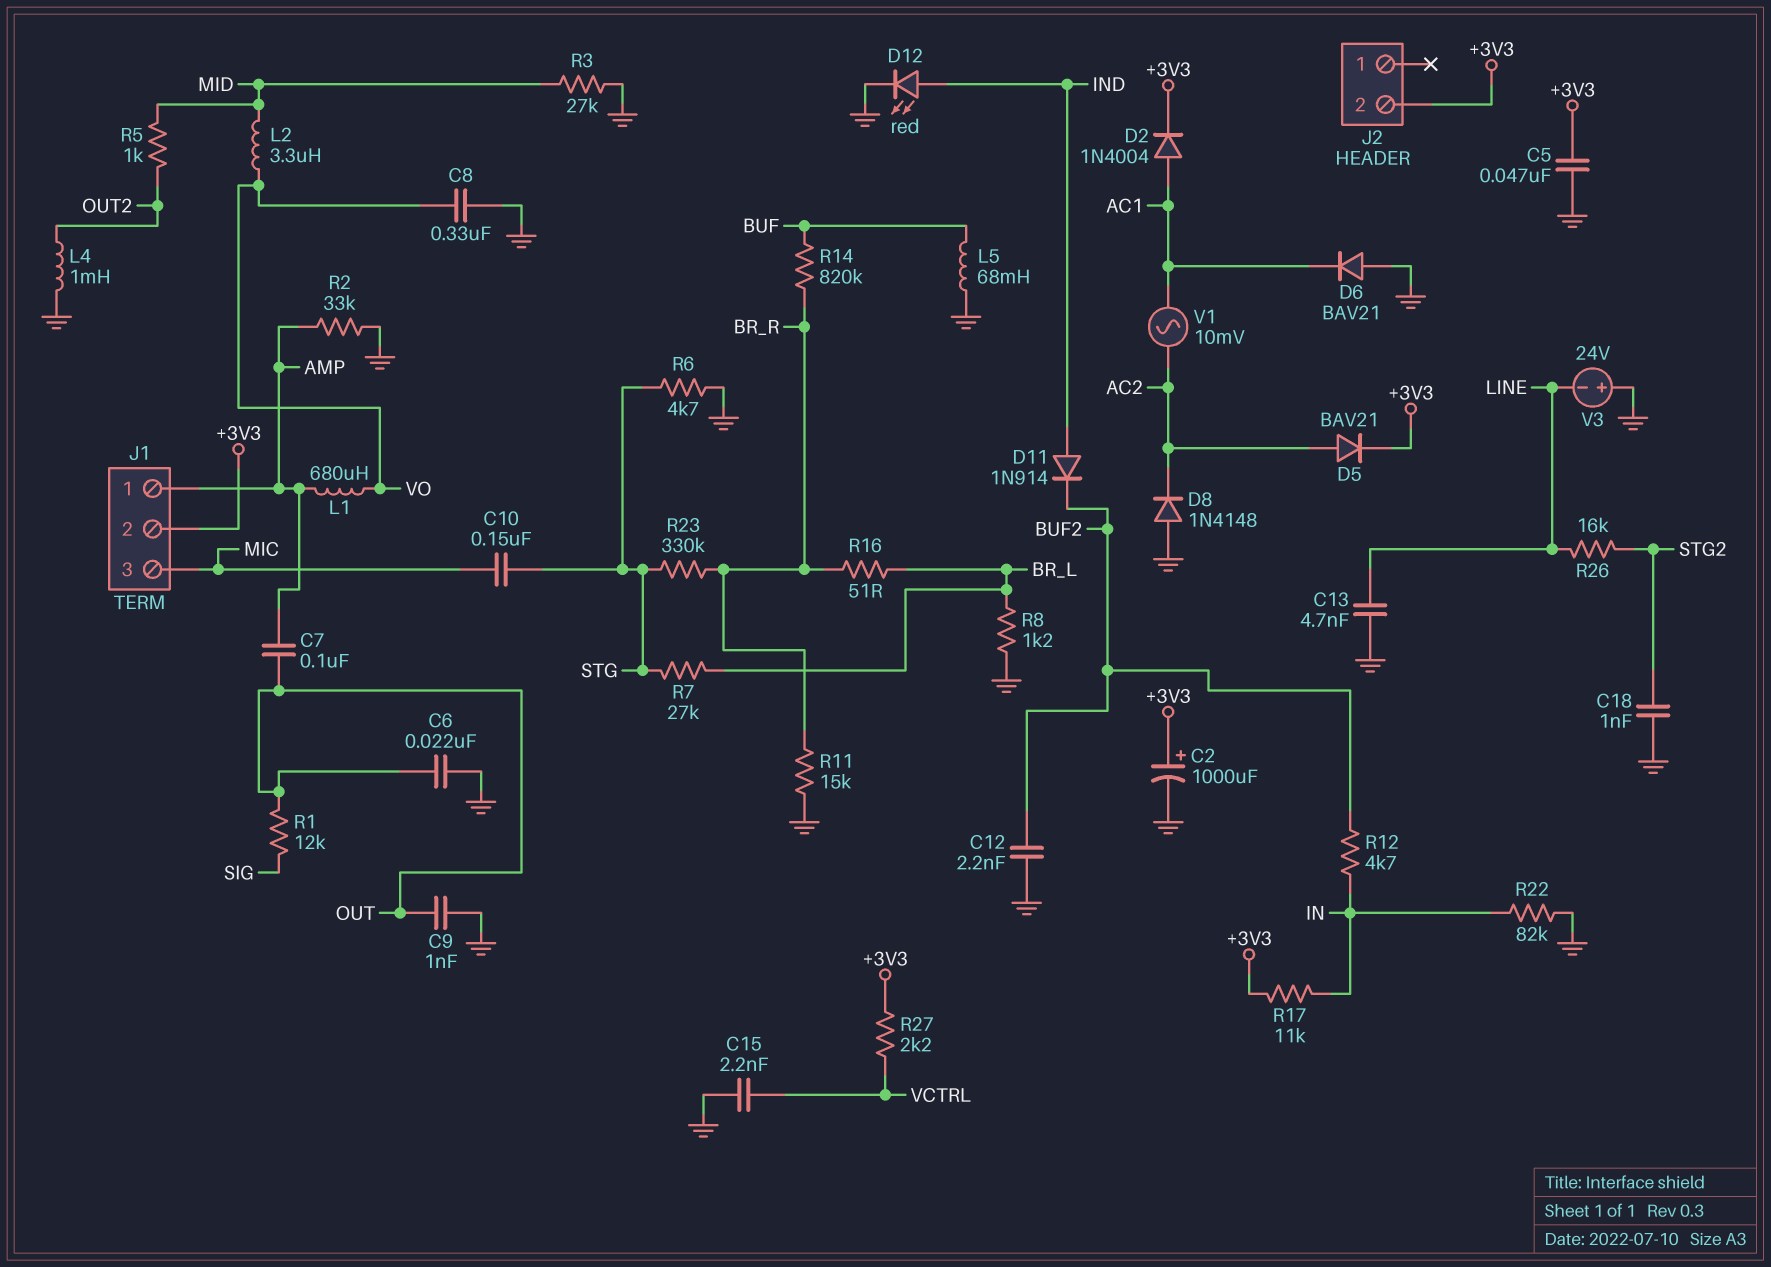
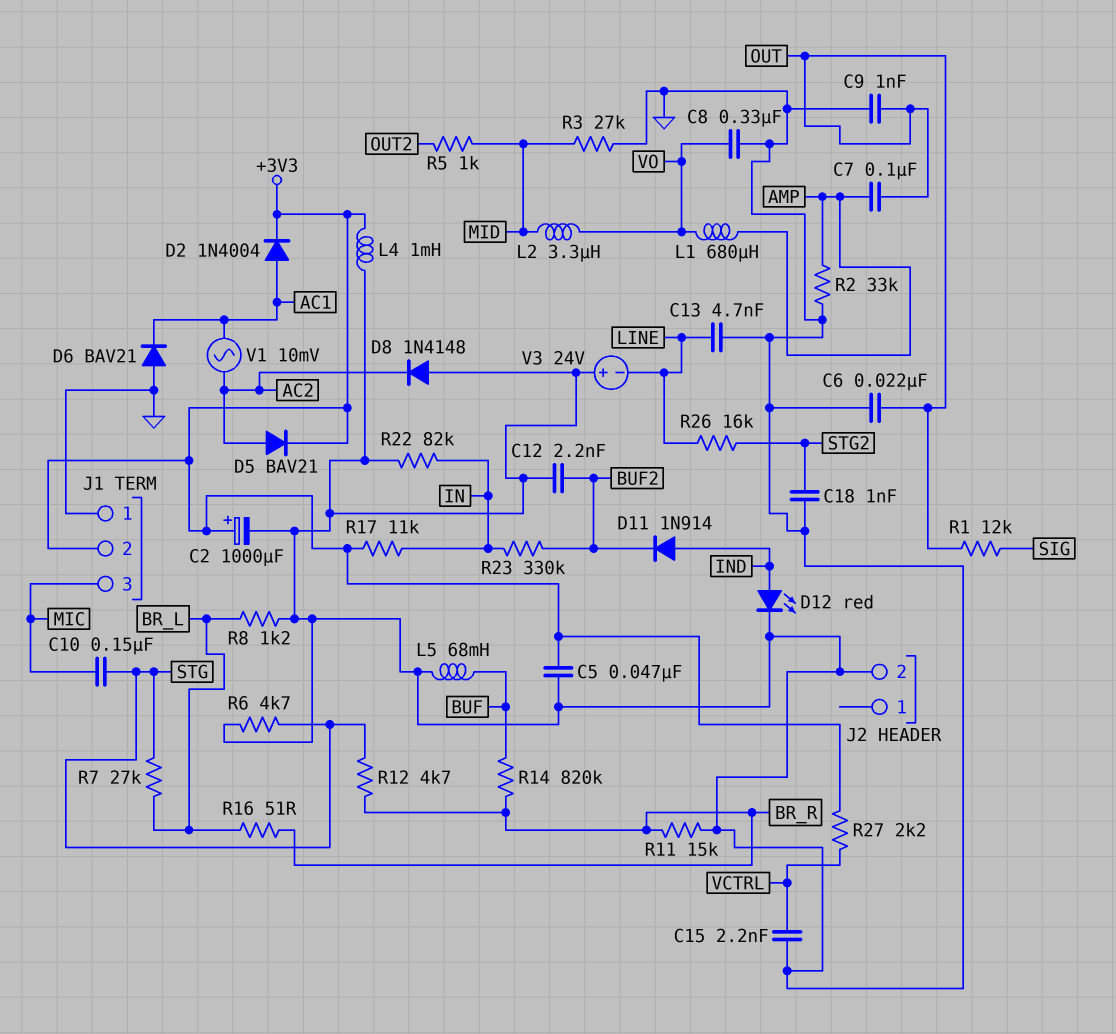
J1 pin 1: AMP -> GND
J2 pin 2: +3V3 -> GND
L4: 1mH (GND, OUT2) -> 1mH (+3V3, GND)
R12: 4.7k (BUF2, IN) -> 4.7k (BR_R, STG)
R23: 330k (BR_R, STG) -> 330k (BUF2, IN)

